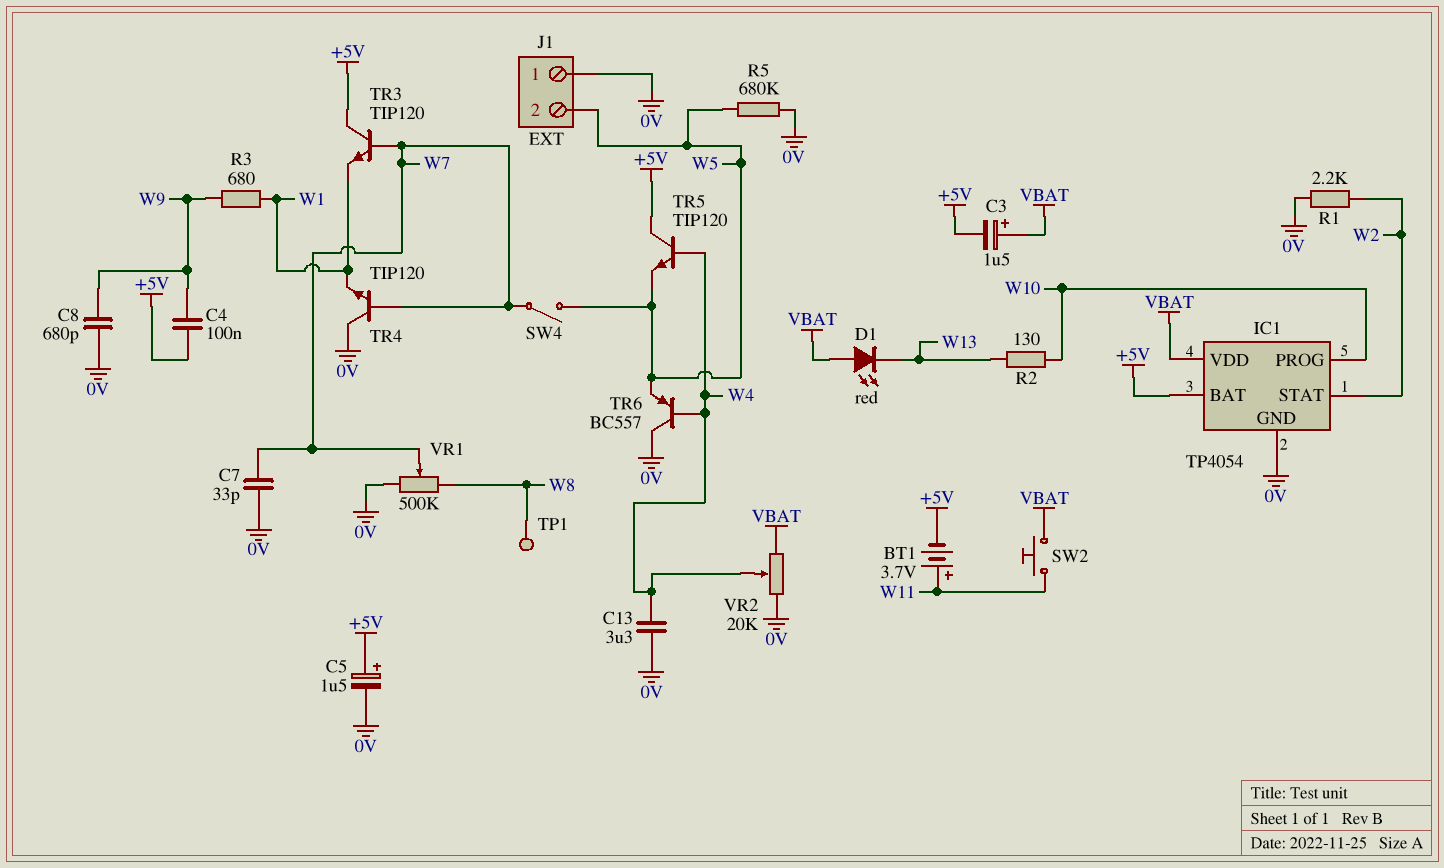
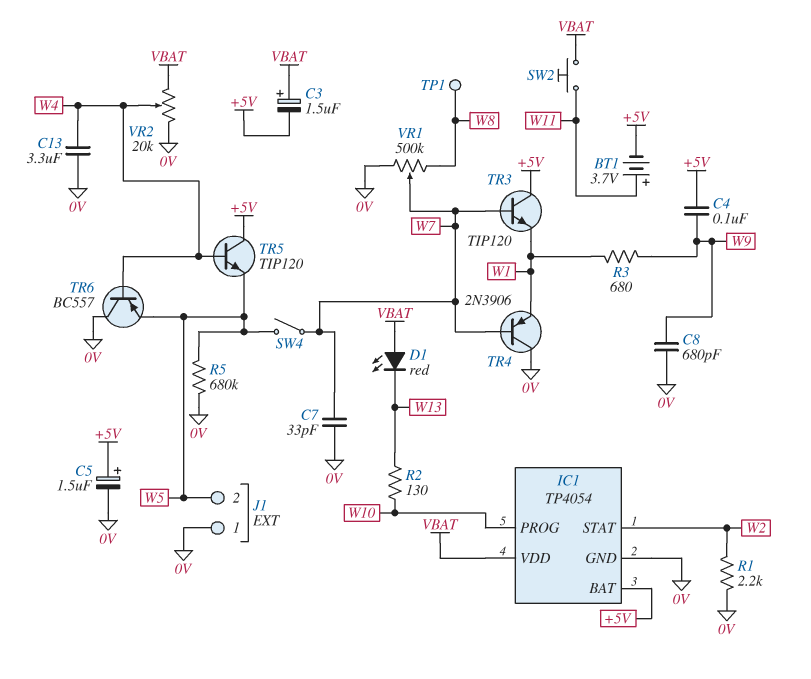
TR4: NPN TIP120 (B W7, C 0V, E W1) -> PNP 2N3906 (B W7, C 0V, E W1)

